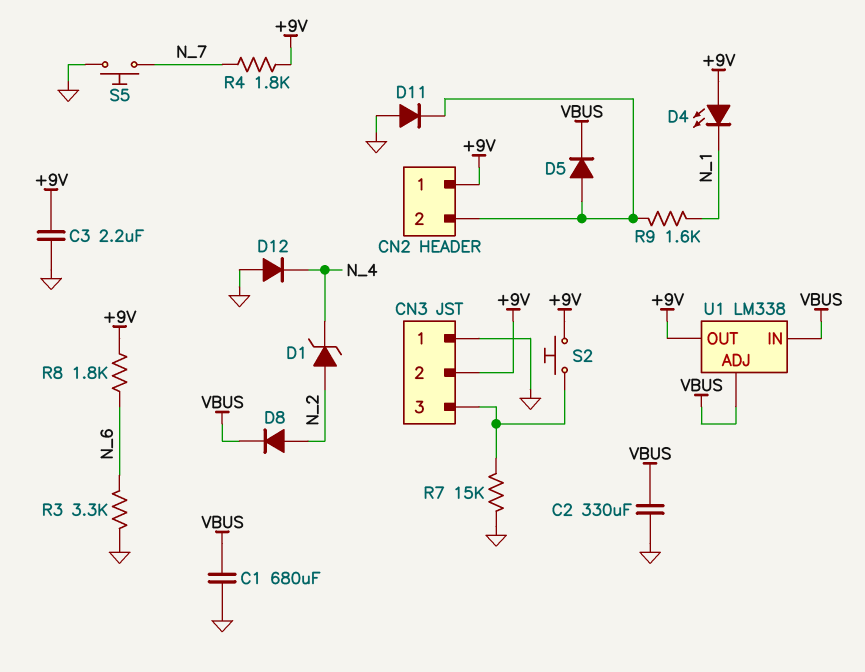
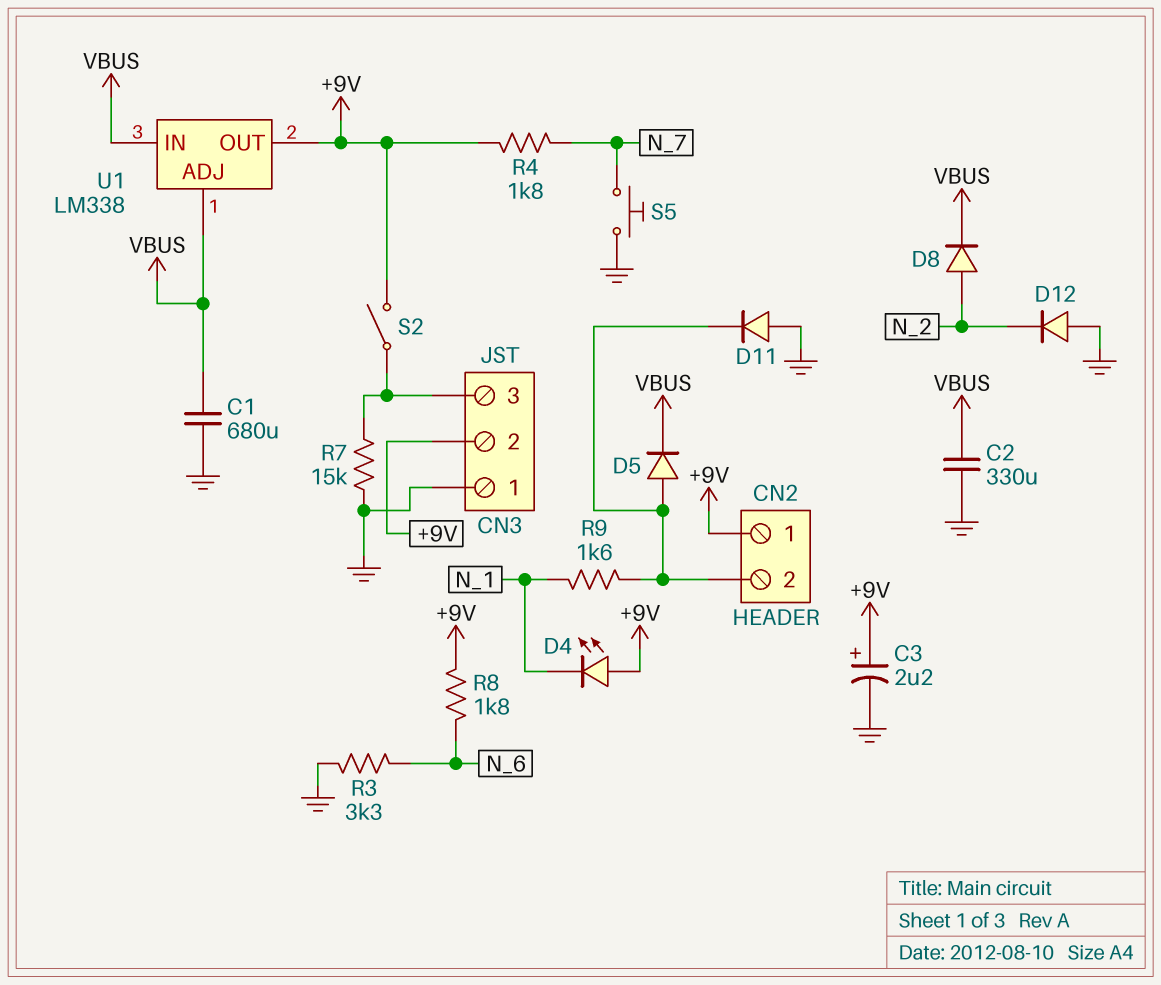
C3: 2.2uF (+9V, GND) -> 2.2uF (plus +9V, minus GND)
D1: zener (A N_2, K N_4) -> none
D12: diode (A GND, K N_4) -> diode (A GND, K N_2)
S2: button (+9V, CN3/3) -> switch (+9V, CN3/3)

